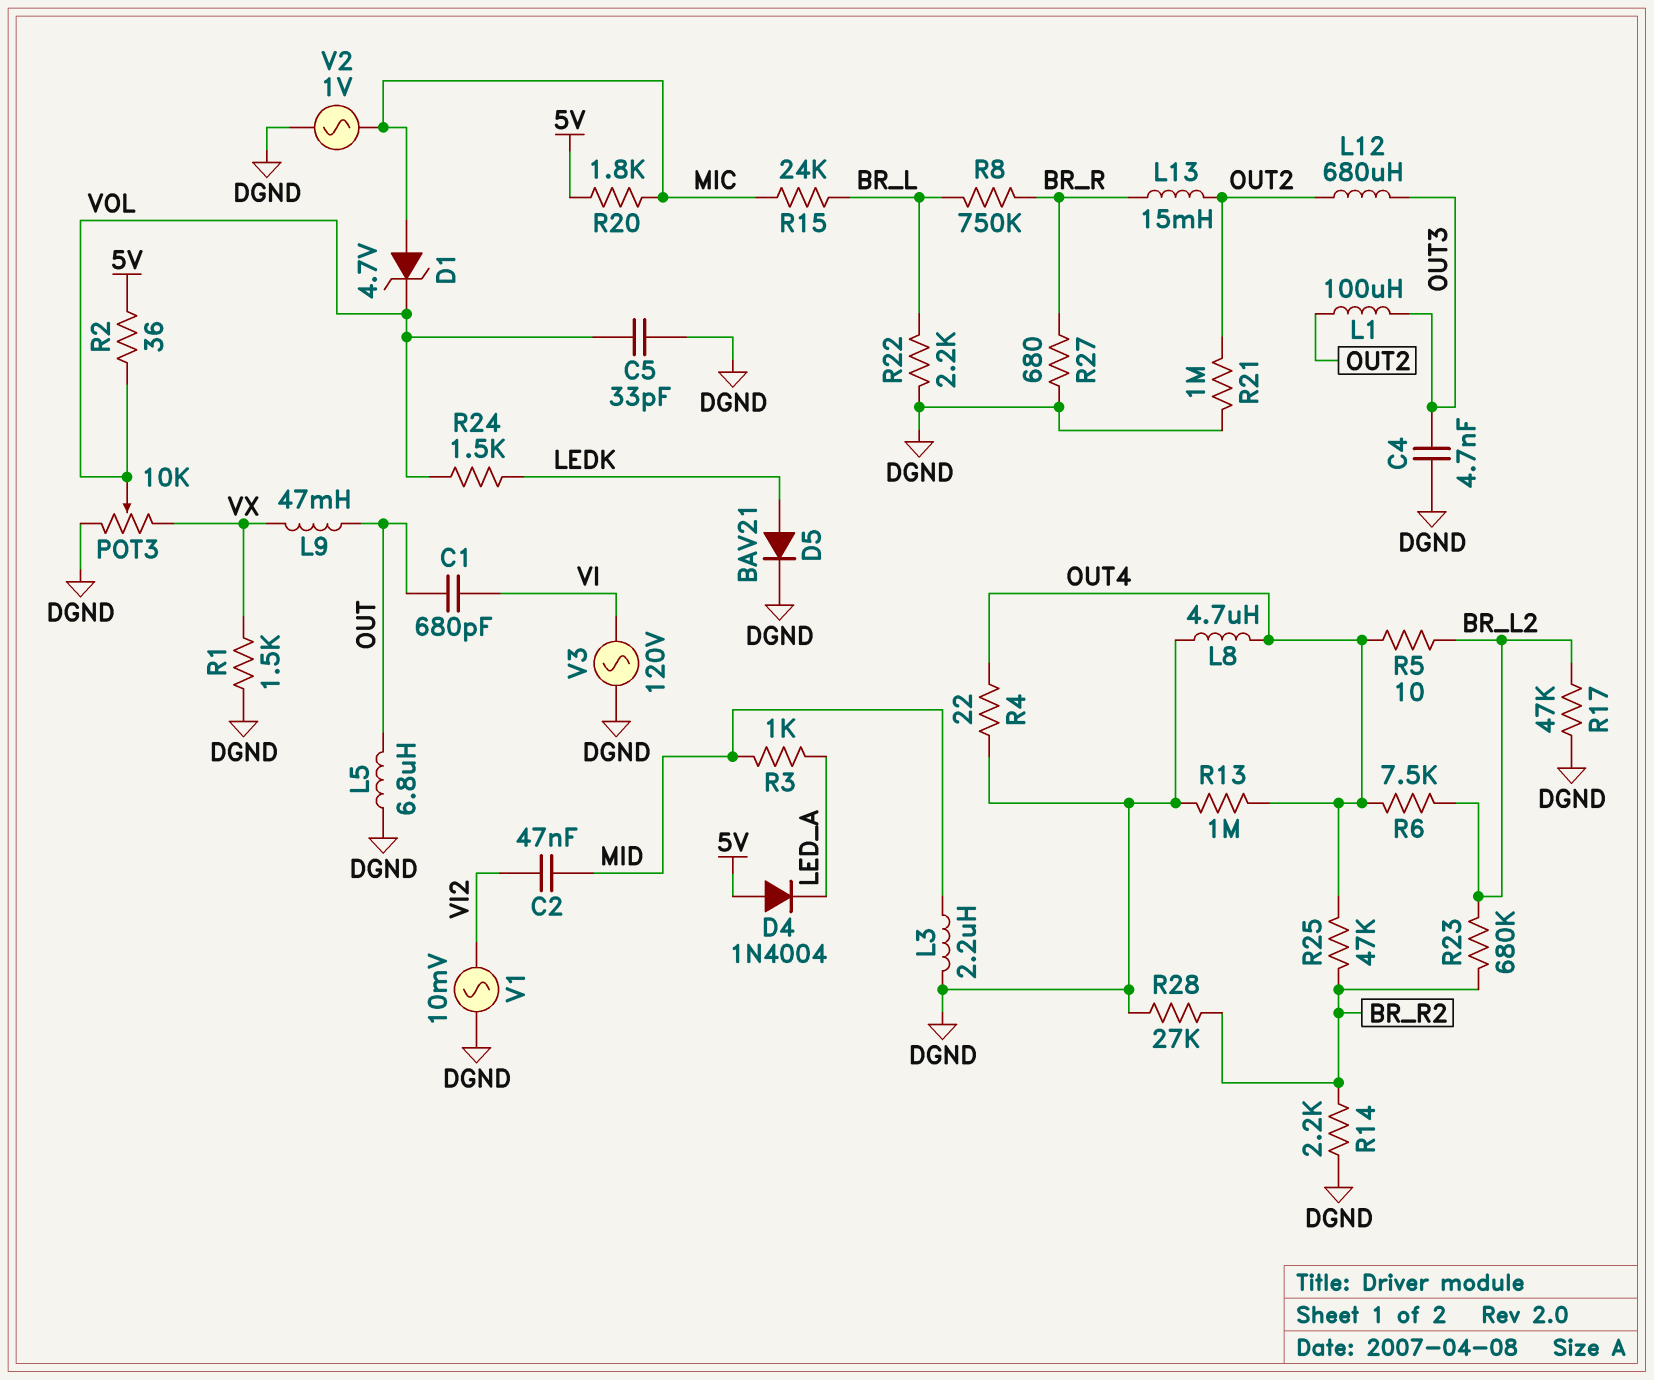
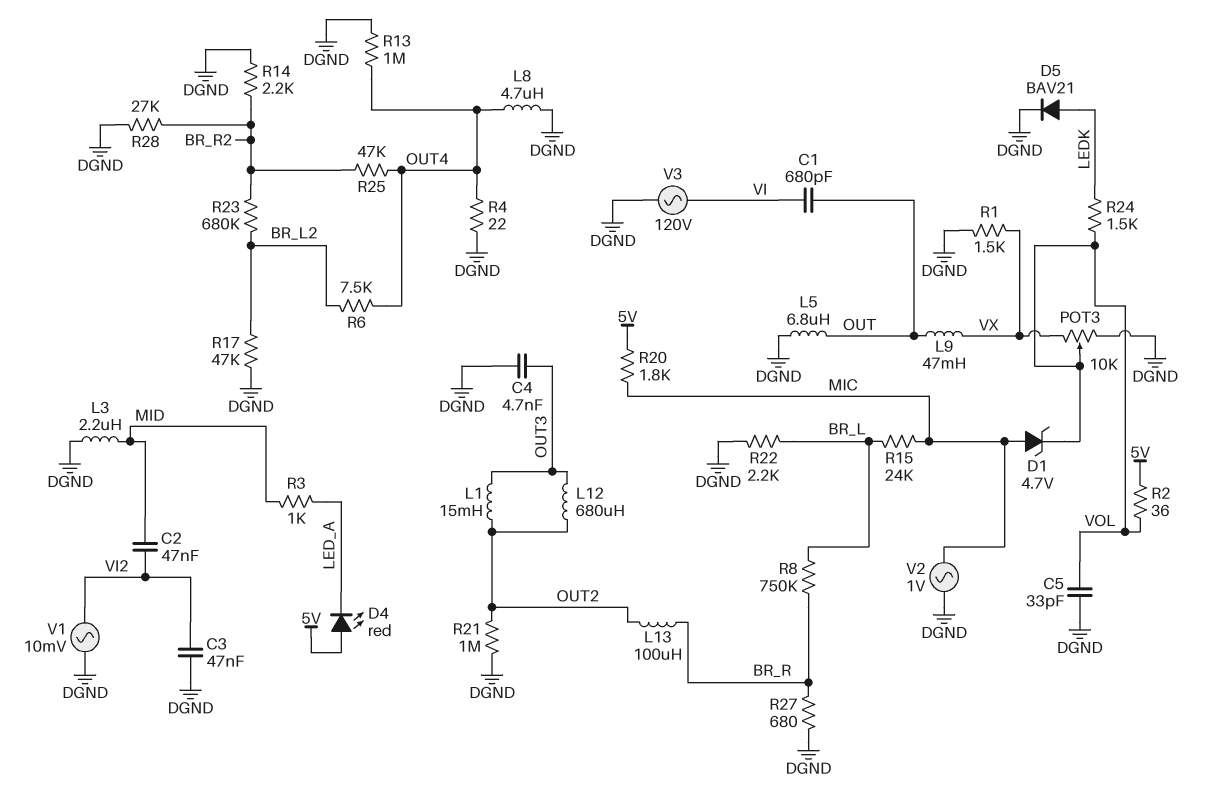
C3: none -> 47nF (DGND, VI2)
D4: diode 1N4004 (A 5V, K LED_A) -> LED red (A 5V, K LED_A)
L1: 100uH (OUT2, OUT3) -> 15mH (OUT2, OUT3)
L13: 15mH (BR_R, OUT2) -> 100uH (BR_R, OUT2)
R5: 10 (BR_L2, OUT4) -> none

